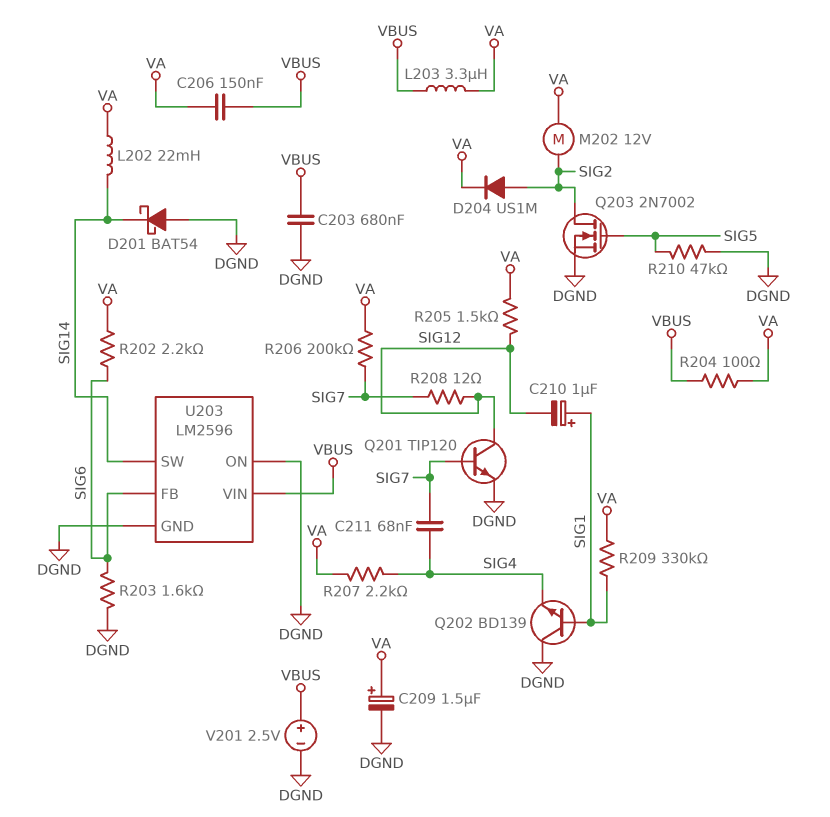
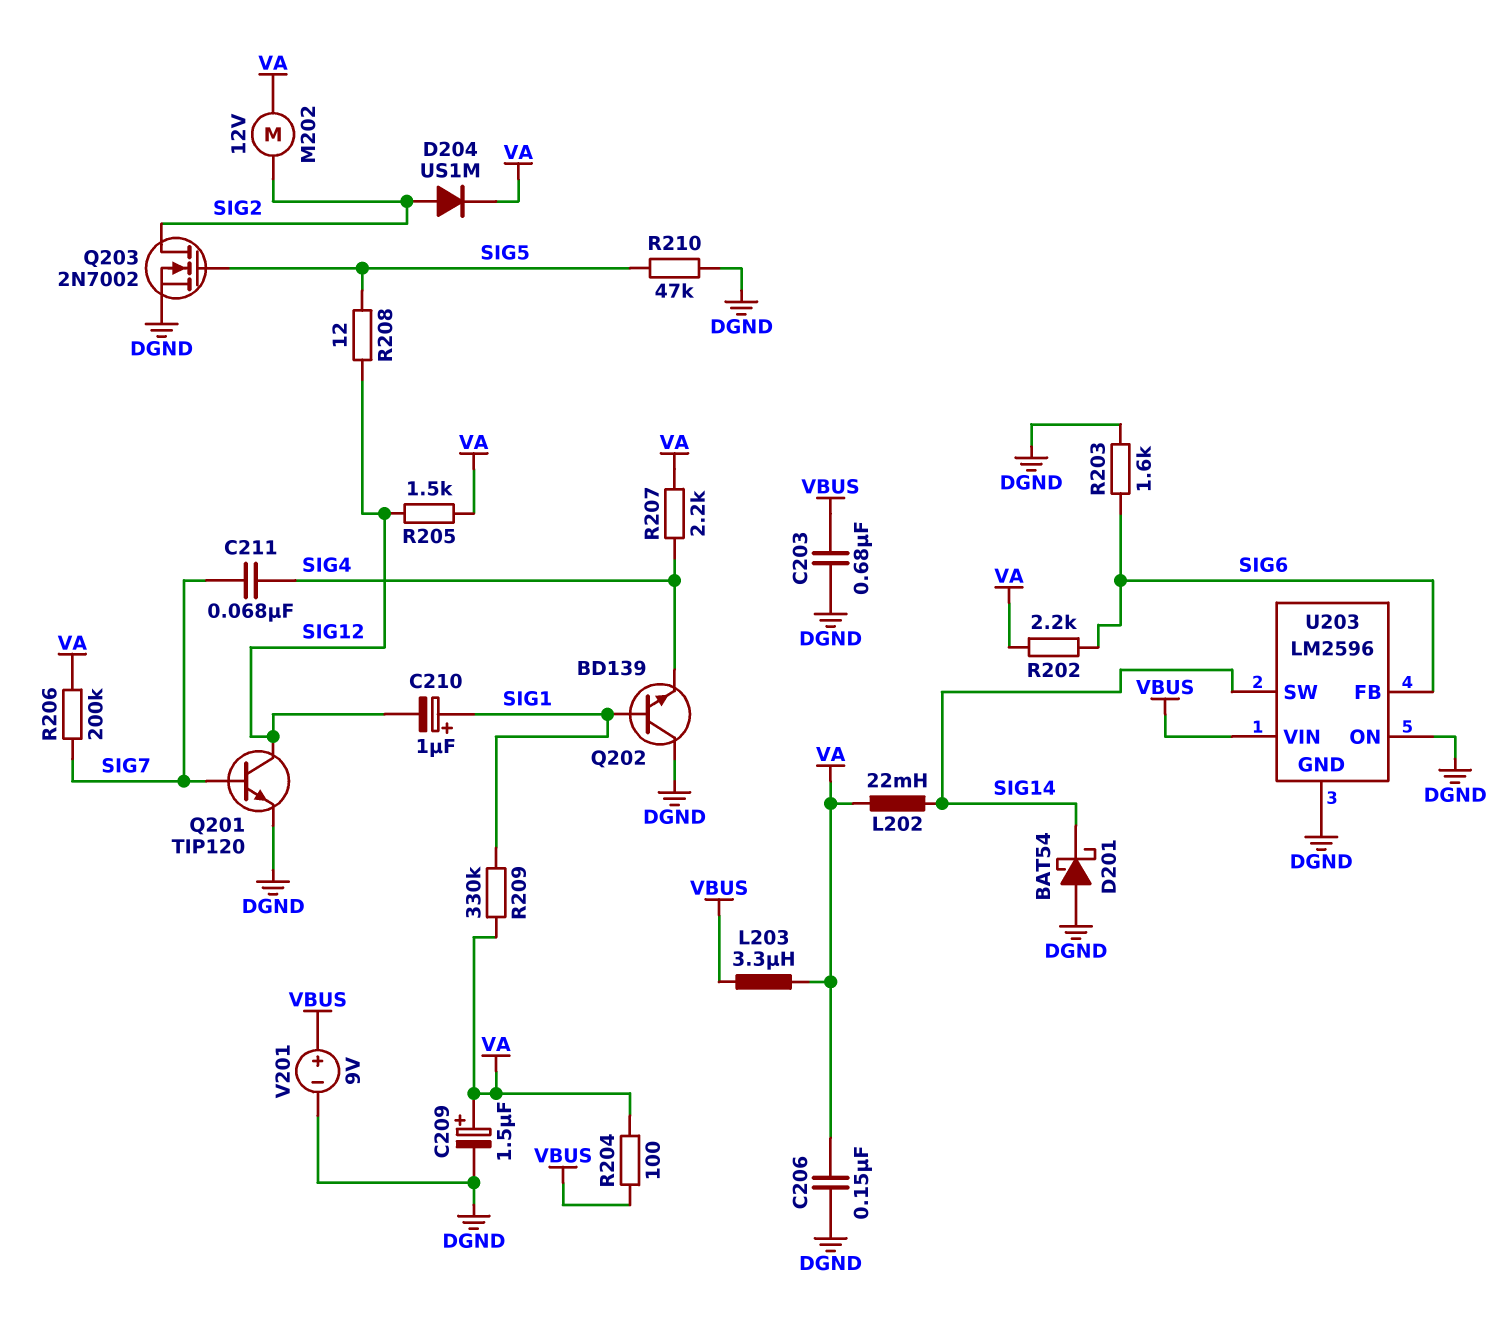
C206: 150nF (VA, VBUS) -> 150nF (DGND, VA)
R208: 12 (SIG7, SIG12) -> 12 (SIG5, SIG12)
V201: 2.5V (plus VBUS, minus DGND) -> 9V (plus VBUS, minus DGND)

